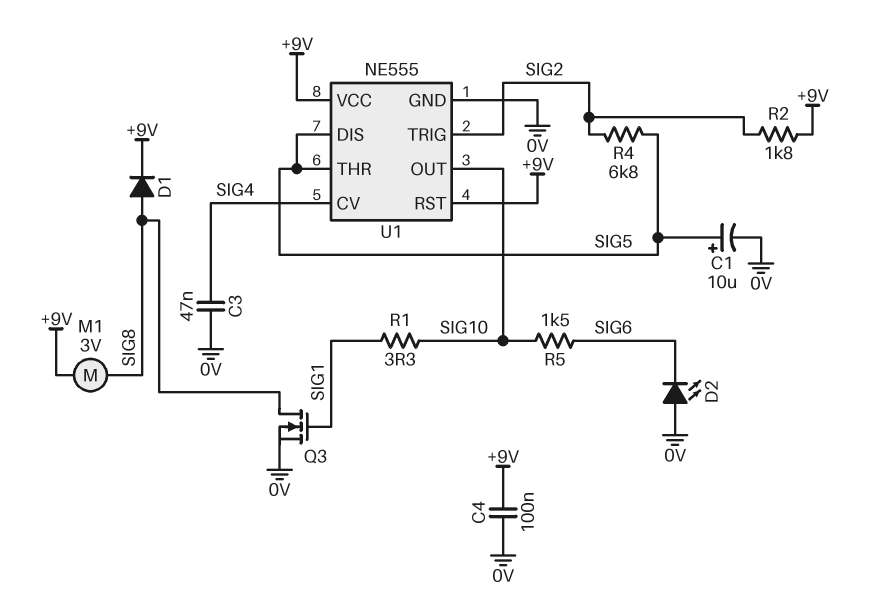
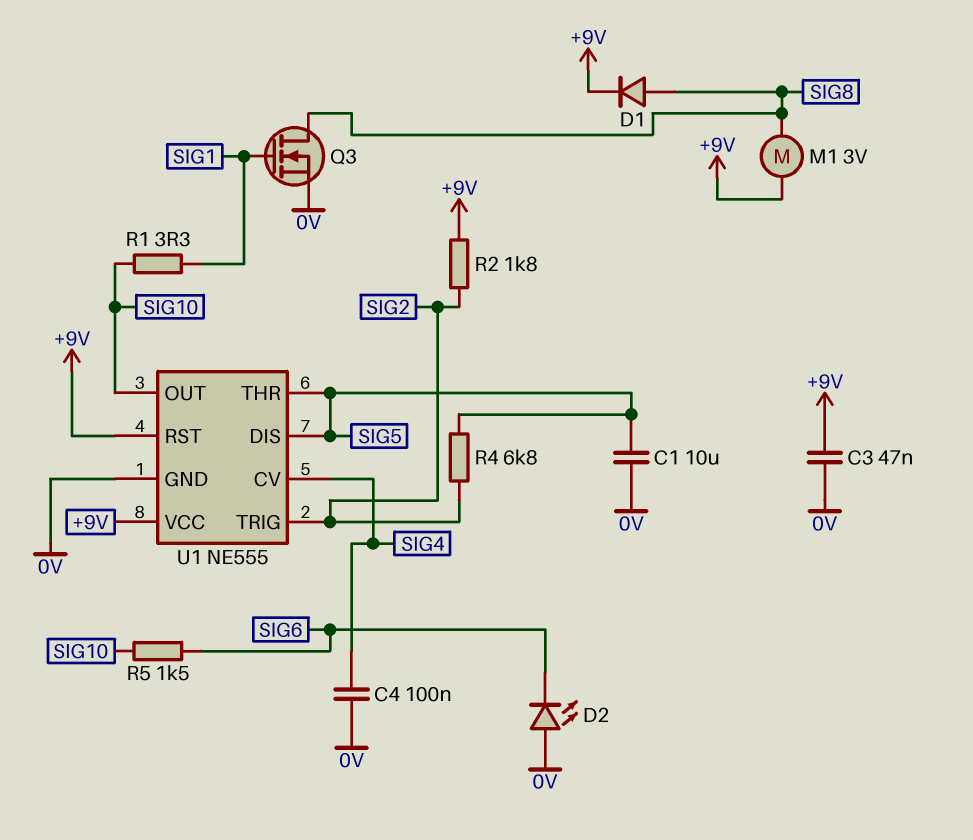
C1: 10uF (plus SIG5, minus 0V) -> 10uF (0V, SIG5)
C3: 47nF (0V, SIG4) -> 47nF (+9V, 0V)
C4: 100nF (+9V, 0V) -> 100nF (0V, SIG4)

